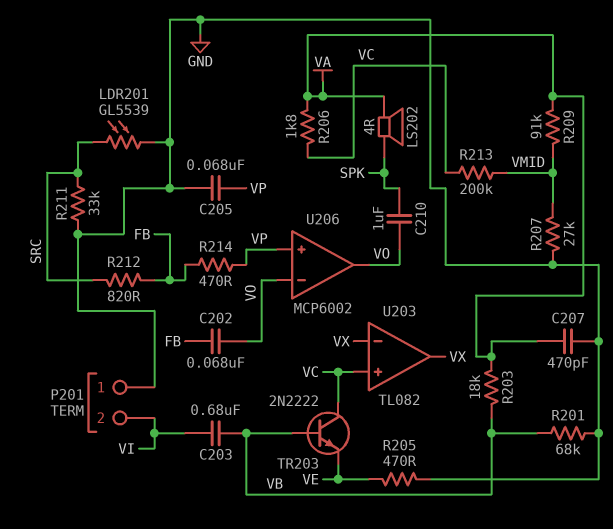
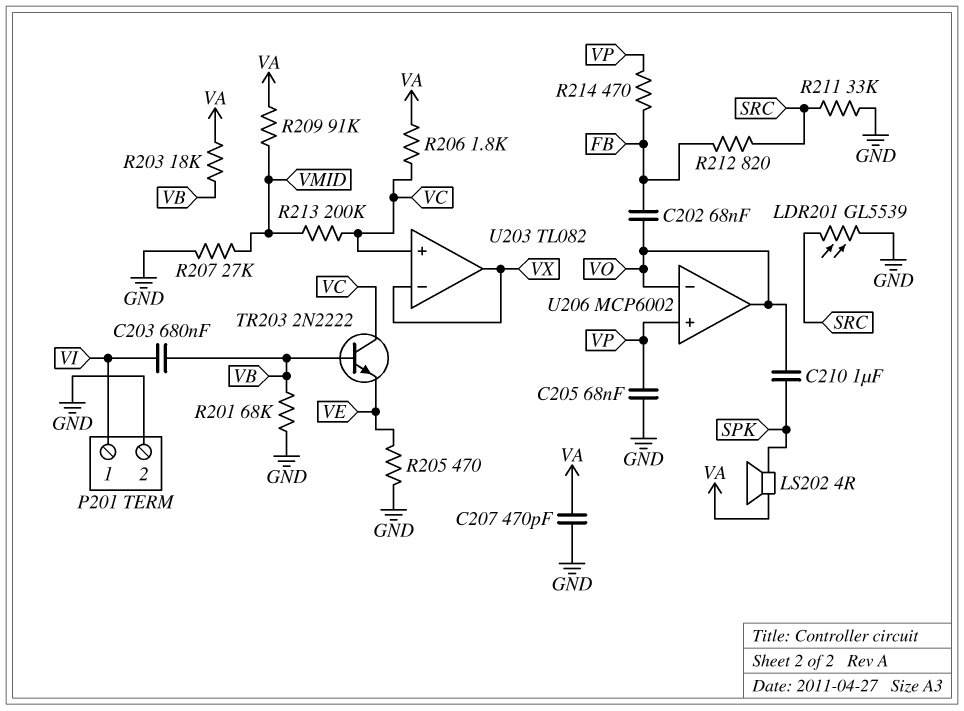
P201 pin 1: GND -> VI
P201 pin 2: VI -> GND

